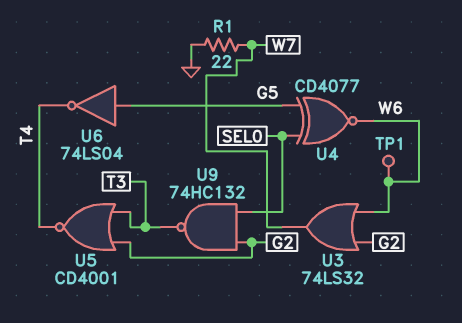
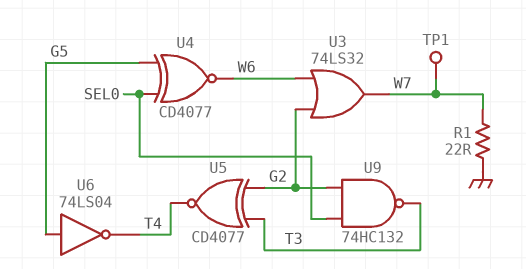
TP1: test point (W6) -> test point (W7)
U5: NOR CD4001 (in G2, in T3, out T4) -> XNOR CD4077 (in G2, in T3, out T4)

